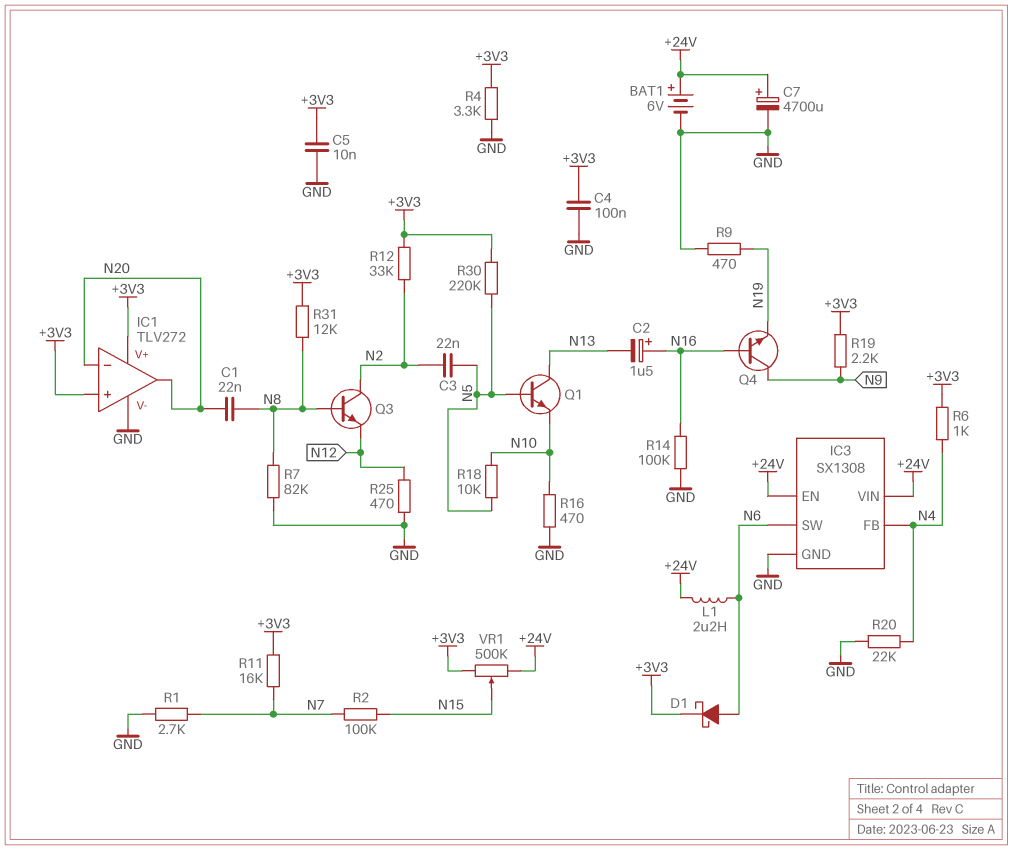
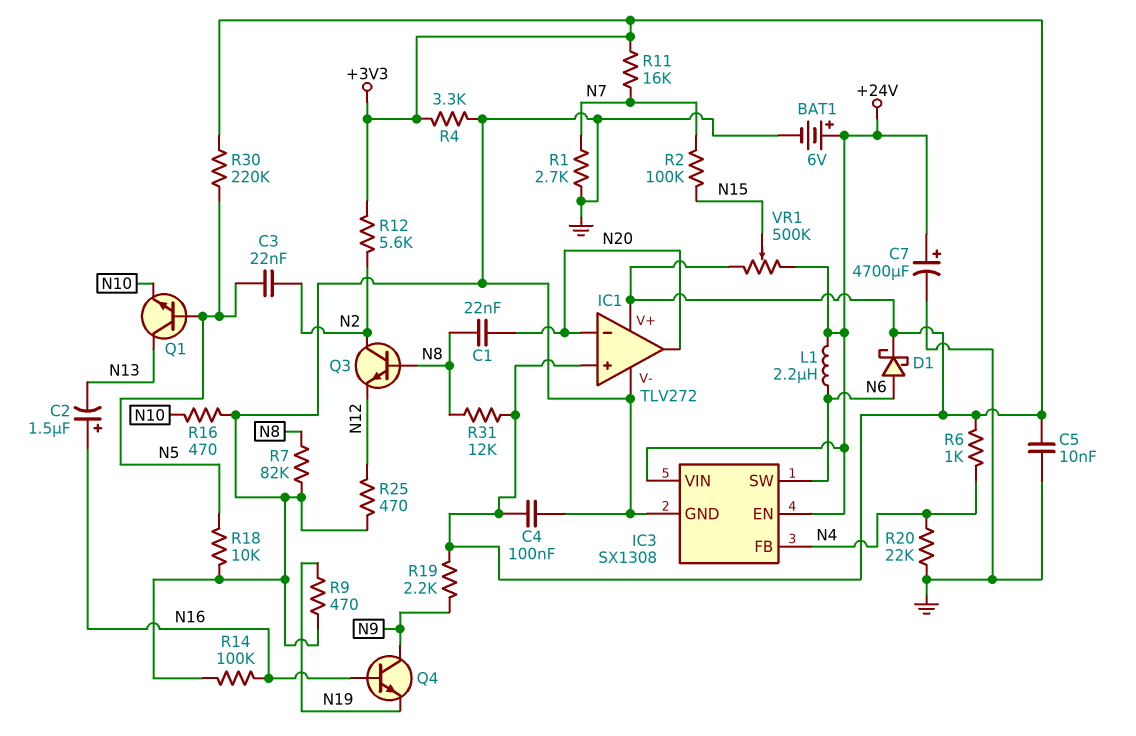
R12: 33k (+3V3, N2) -> 5.6k (+3V3, N2)
R18: 10k (N5, N10) -> 10k (GND, N5)

